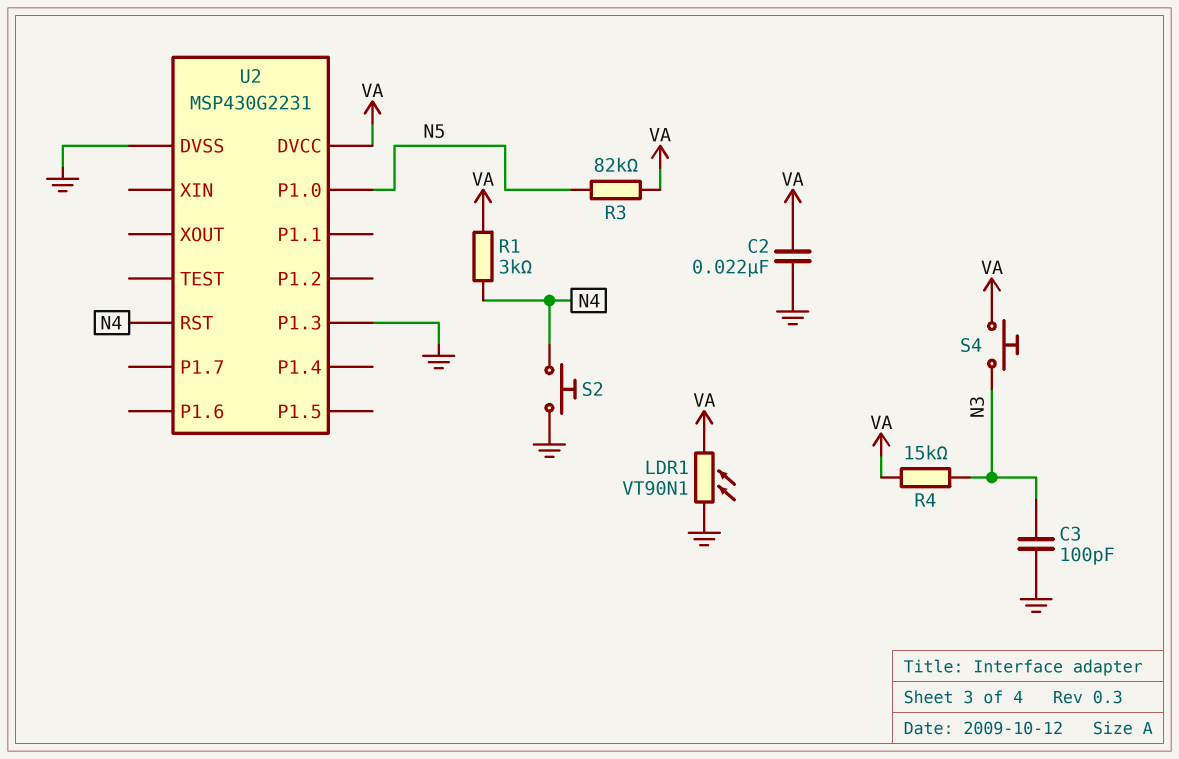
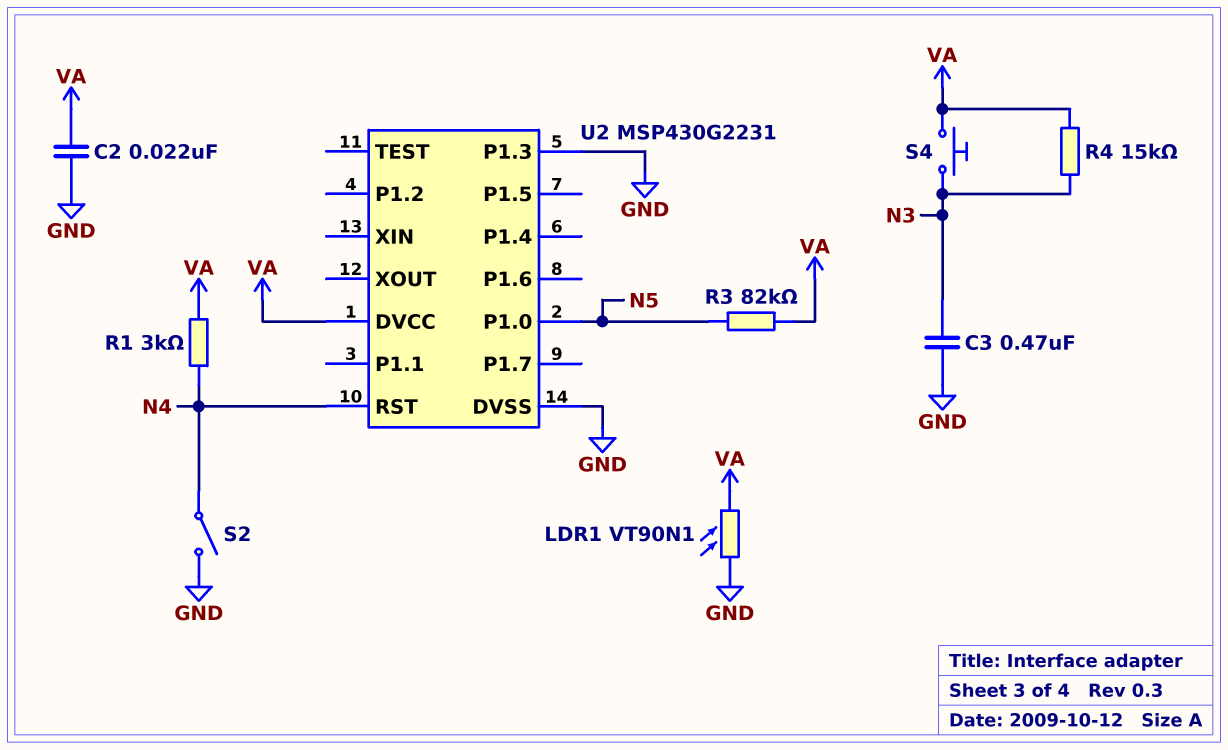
C3: 100pF (GND, N3) -> 470nF (GND, N3)
S2: button (GND, N4) -> switch (GND, N4)

